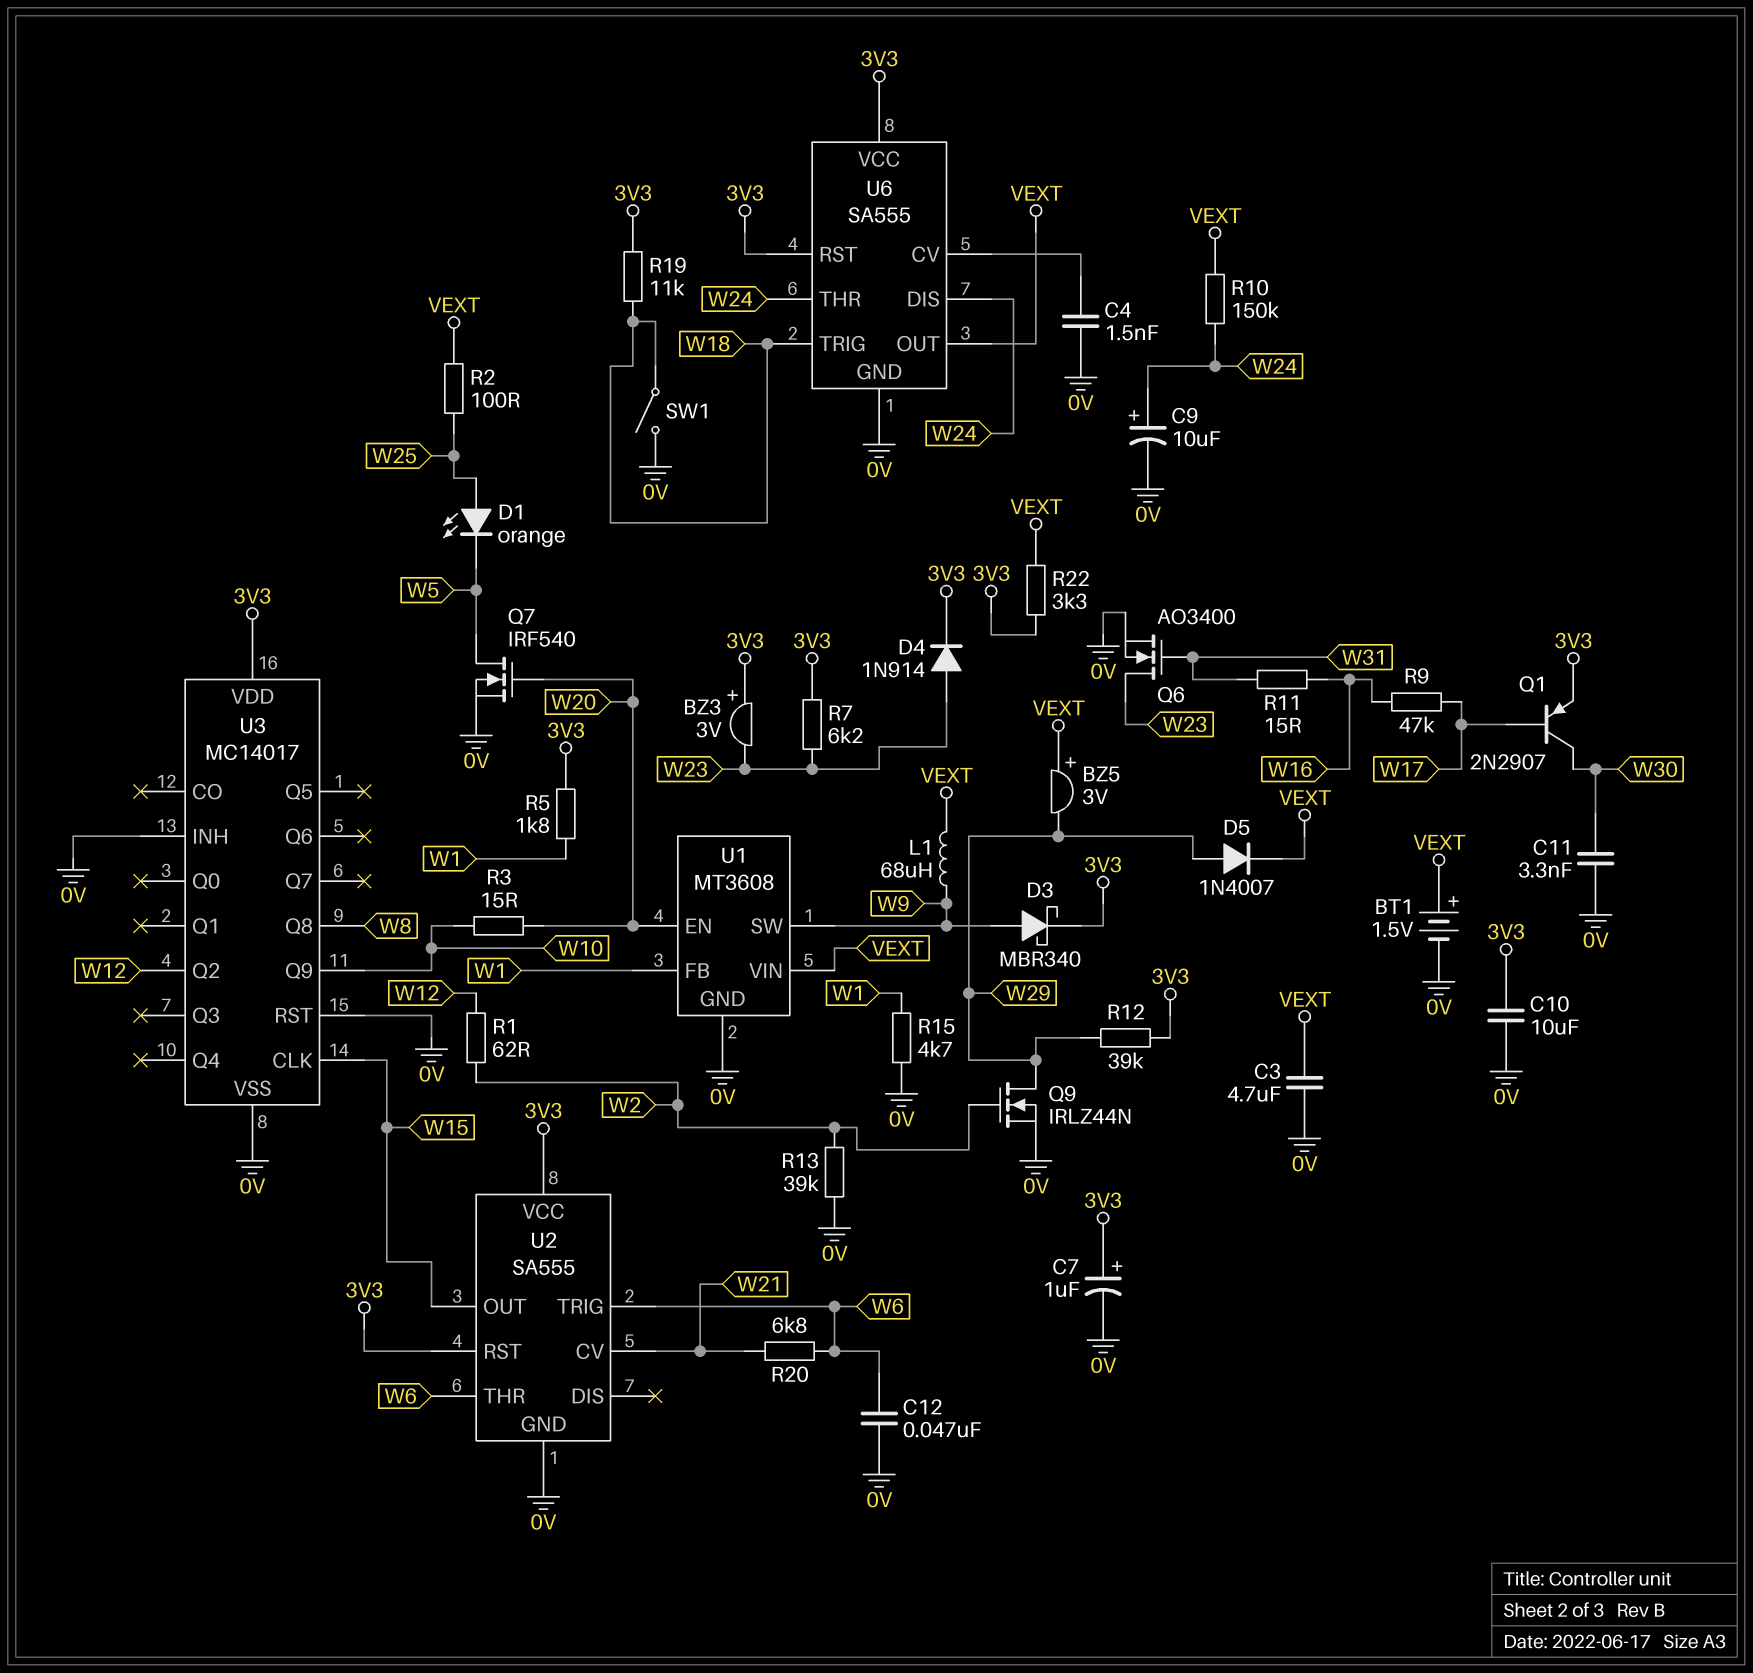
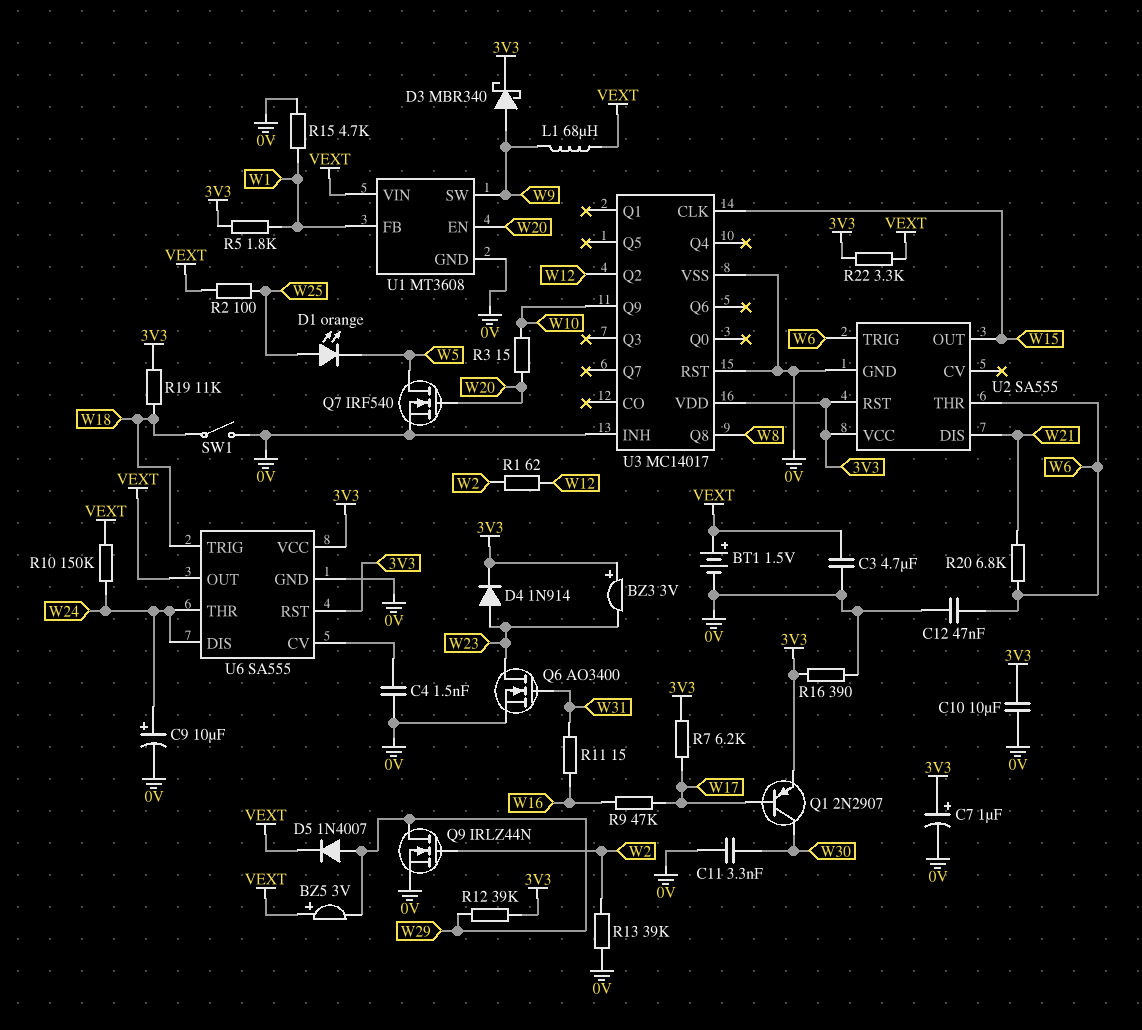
R7: 6.2k (3V3, W23) -> 6.2k (3V3, W17)
R16: none -> 390 (0V, 3V3)
U2 pin CV: W21 -> none
U2 pin DIS: none -> W21

